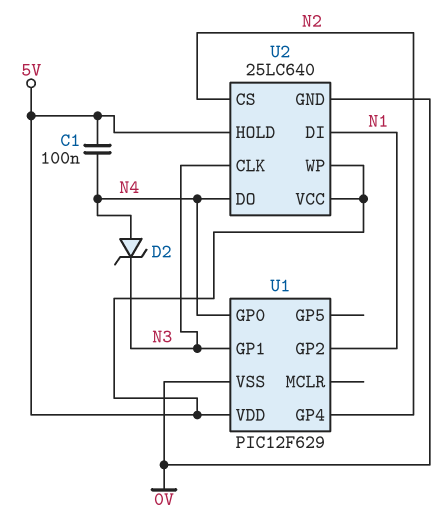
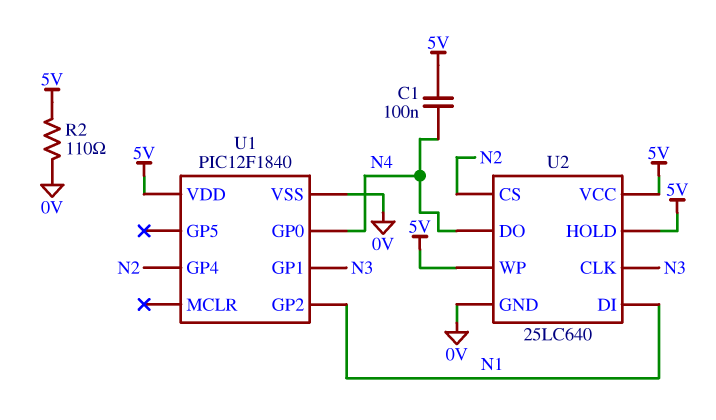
D2: zener (A N4, K N3) -> none
R2: none -> 110 (0V, 5V)
U1: PIC12F629 -> PIC12F1840

